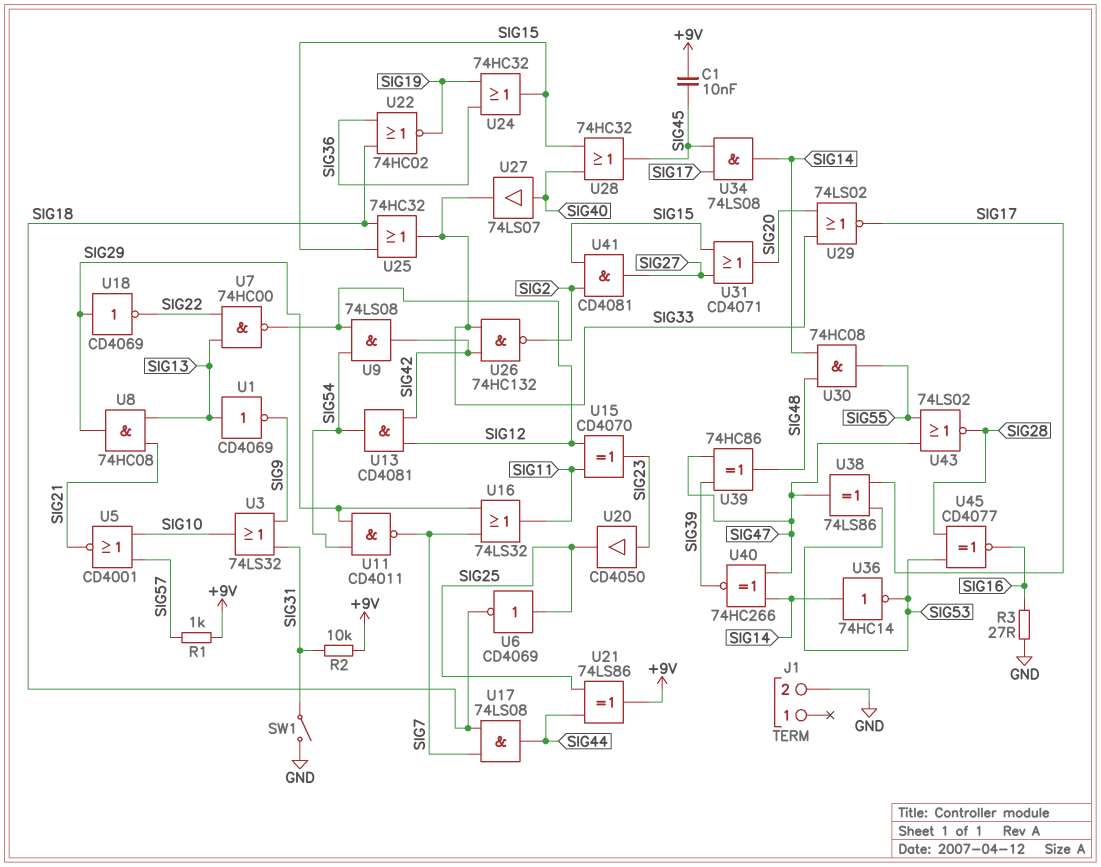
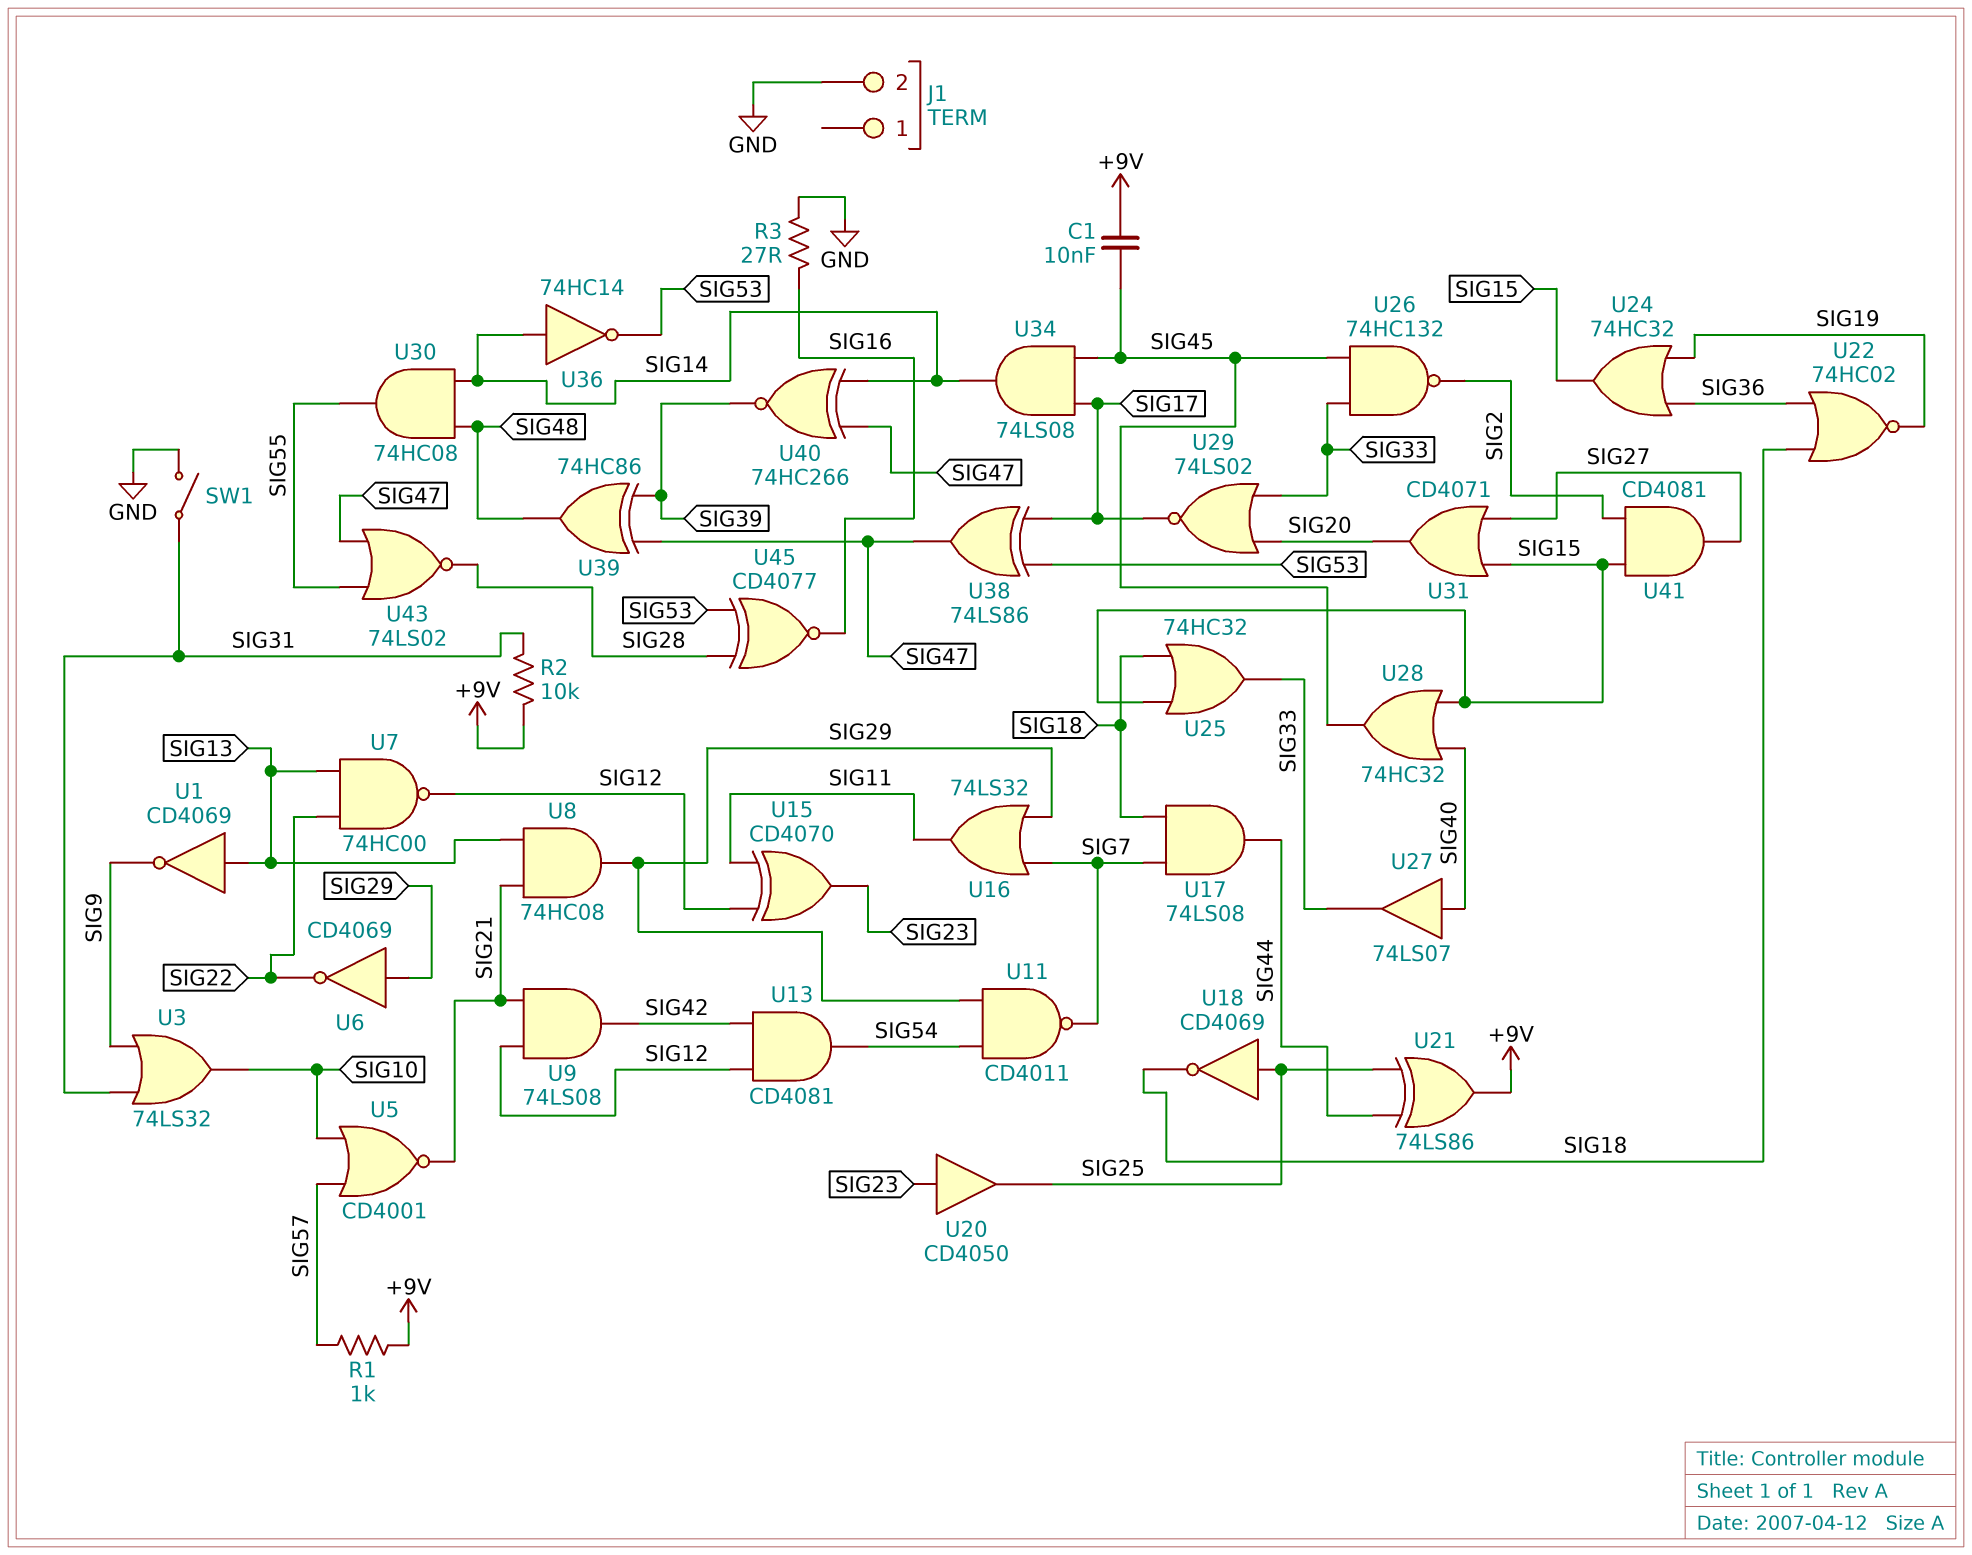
U6: NOT CD4069 (in SIG25, out SIG18) -> NOT CD4069 (in SIG29, out SIG22)
U9: AND 74LS08 (in SIG12, in SIG54, out SIG42) -> AND 74LS08 (in SIG12, in SIG21, out SIG42)
U18: NOT CD4069 (in SIG29, out SIG22) -> NOT CD4069 (in SIG25, out SIG18)
U26: NAND 74HC132 (in SIG33, in SIG42, out SIG2) -> NAND 74HC132 (in SIG33, in SIG45, out SIG2)

